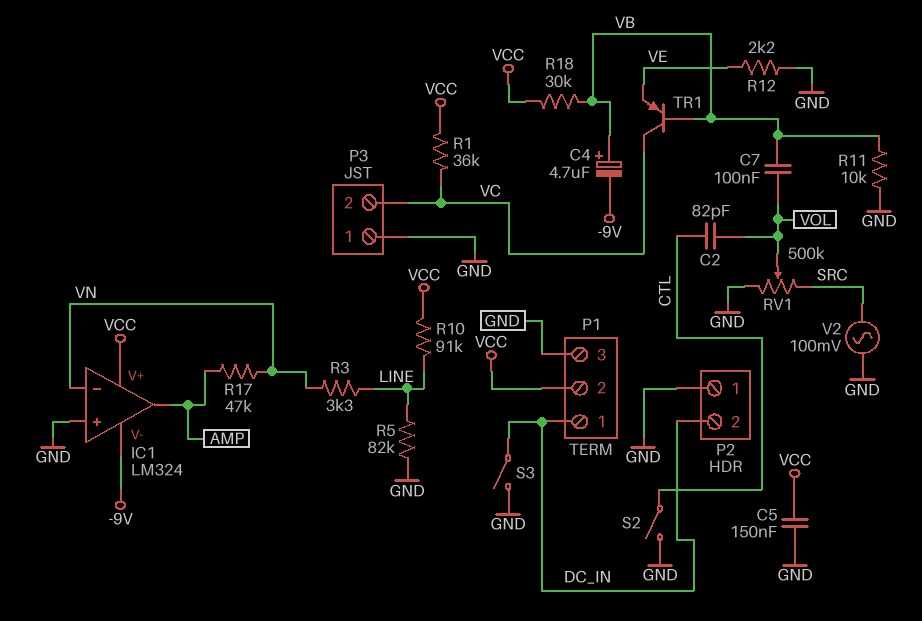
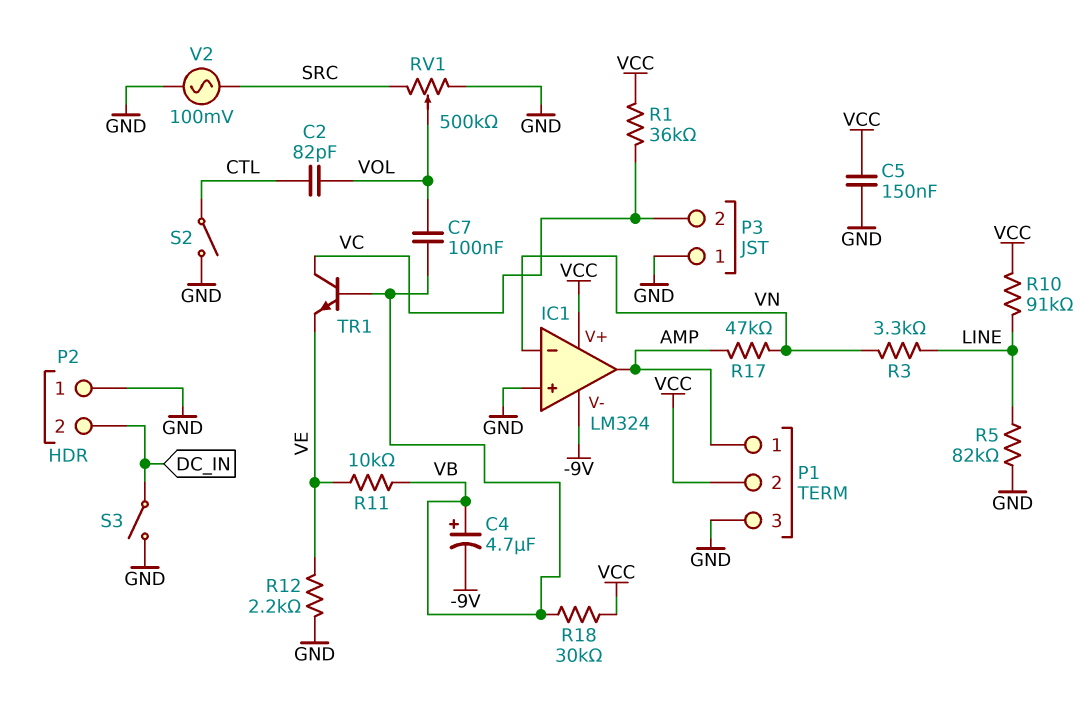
P1 pin 1: DC_IN -> AMP
R11: 10k (GND, VB) -> 10k (VB, VE)
TR1: PNP (B VB, C VC, E VE) -> NPN (B VB, C VC, E VE)

